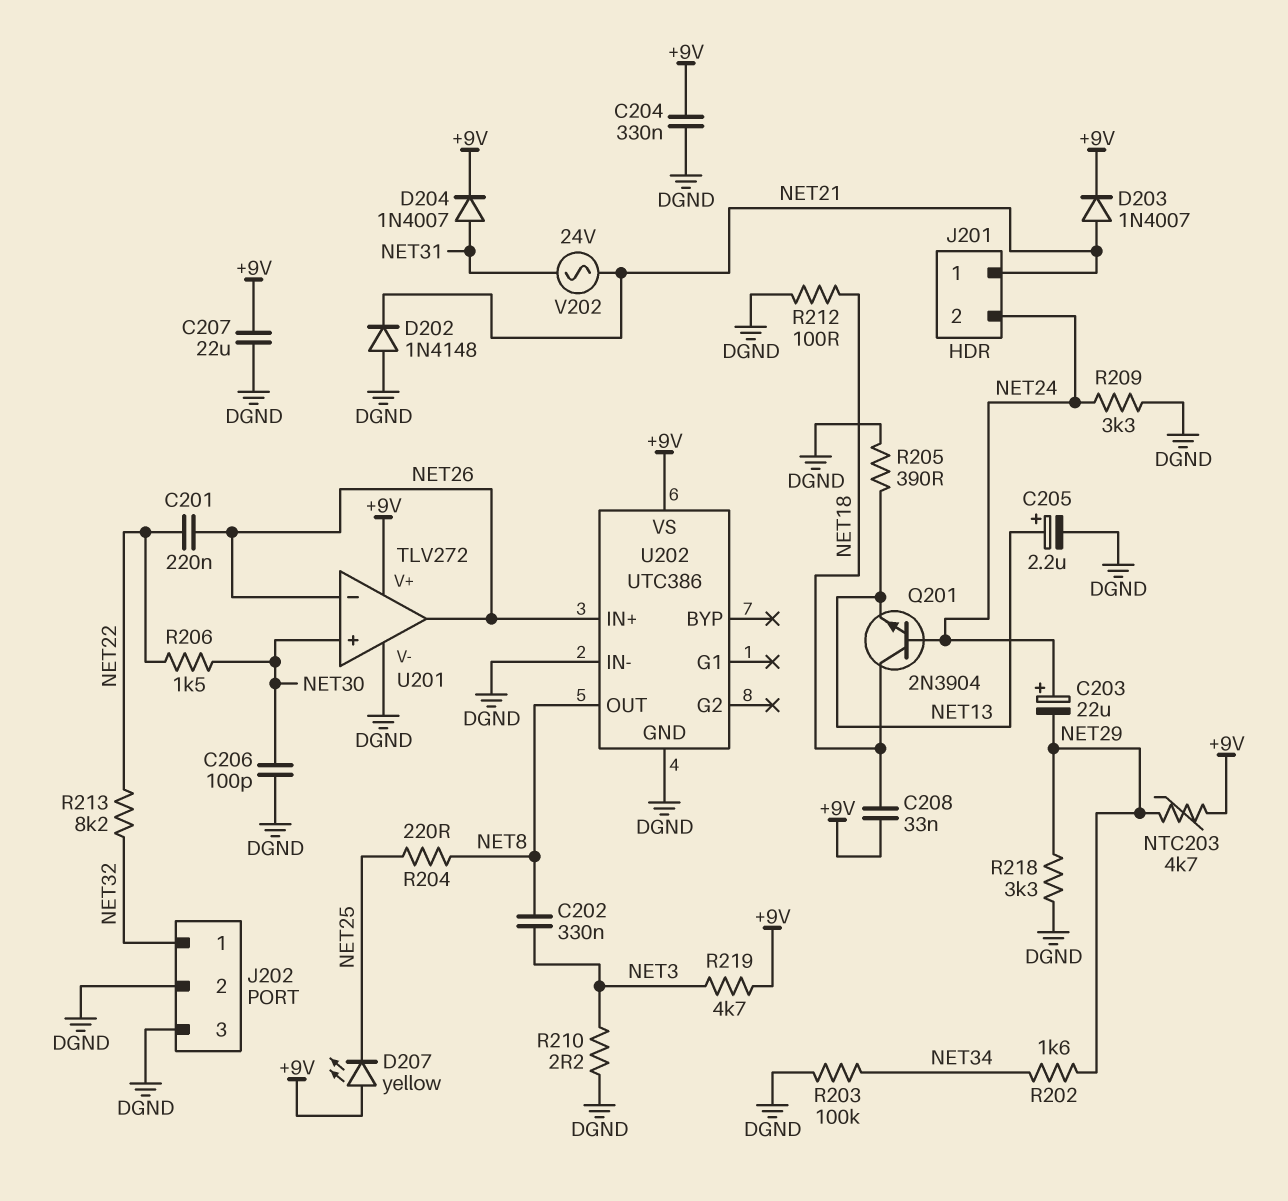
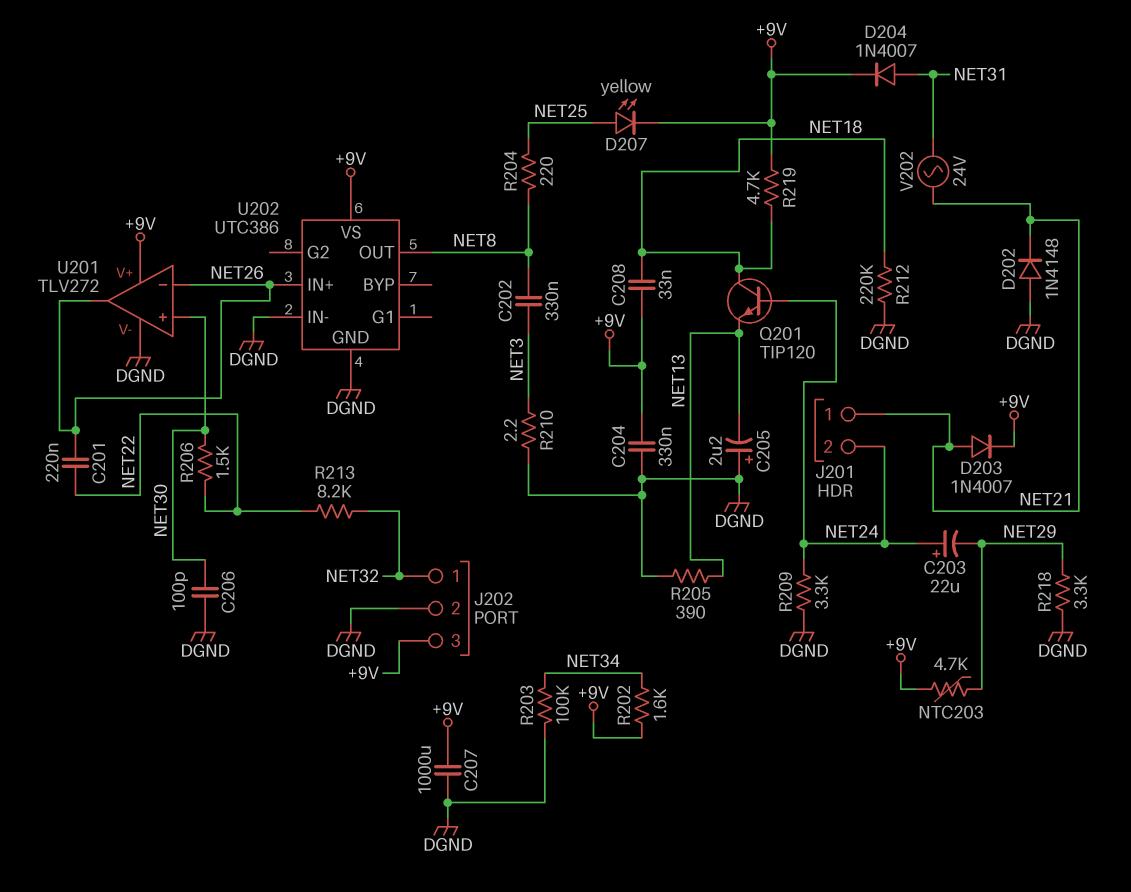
C205: 2.2uF (plus NET13, minus DGND) -> 2.2uF (plus DGND, minus NET13)
C207: 22uF (+9V, DGND) -> 1000uF (+9V, DGND)
D207: LED yellow (A +9V, K NET25) -> LED yellow (A NET25, K +9V)
J202 pin 3: DGND -> +9V
Q201: NPN 2N3904 (B NET24, C NET18, E NET13) -> NPN TIP120 (B NET24, C NET18, E NET13)
R202: 1.6k (NET29, NET34) -> 1.6k (+9V, NET34)
R212: 100 (DGND, NET18) -> 220k (DGND, NET18)
R219: 4.7k (+9V, NET3) -> 4.7k (+9V, NET18)

